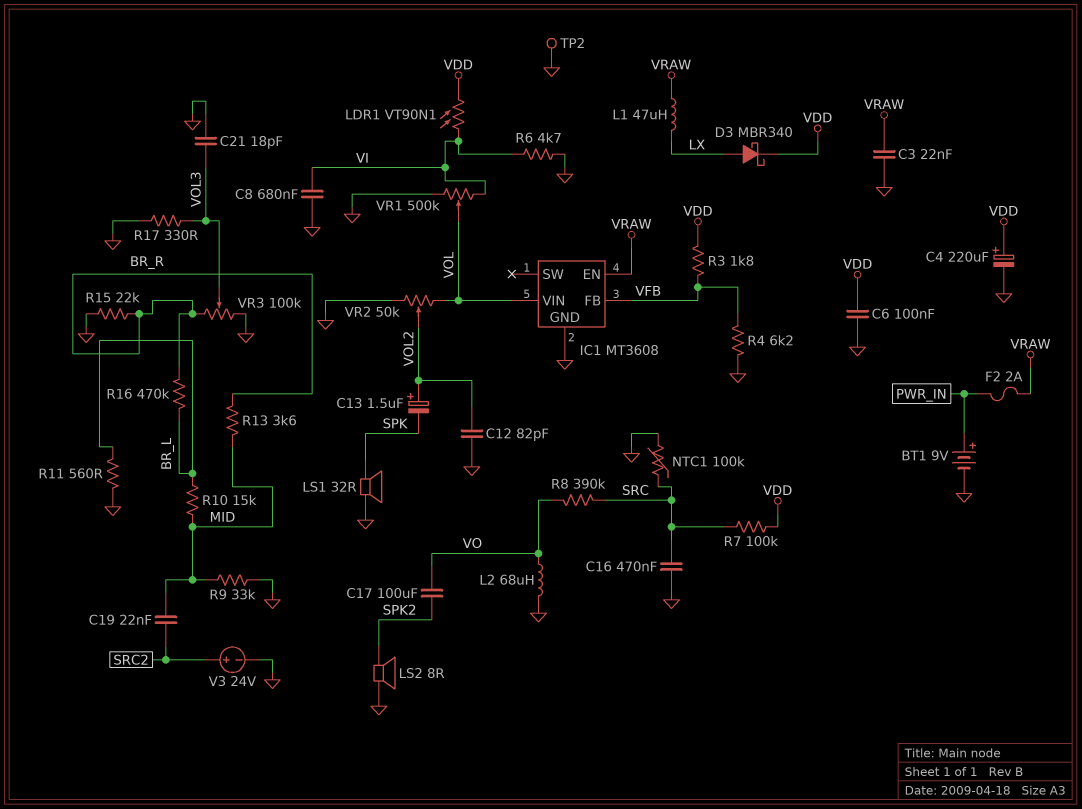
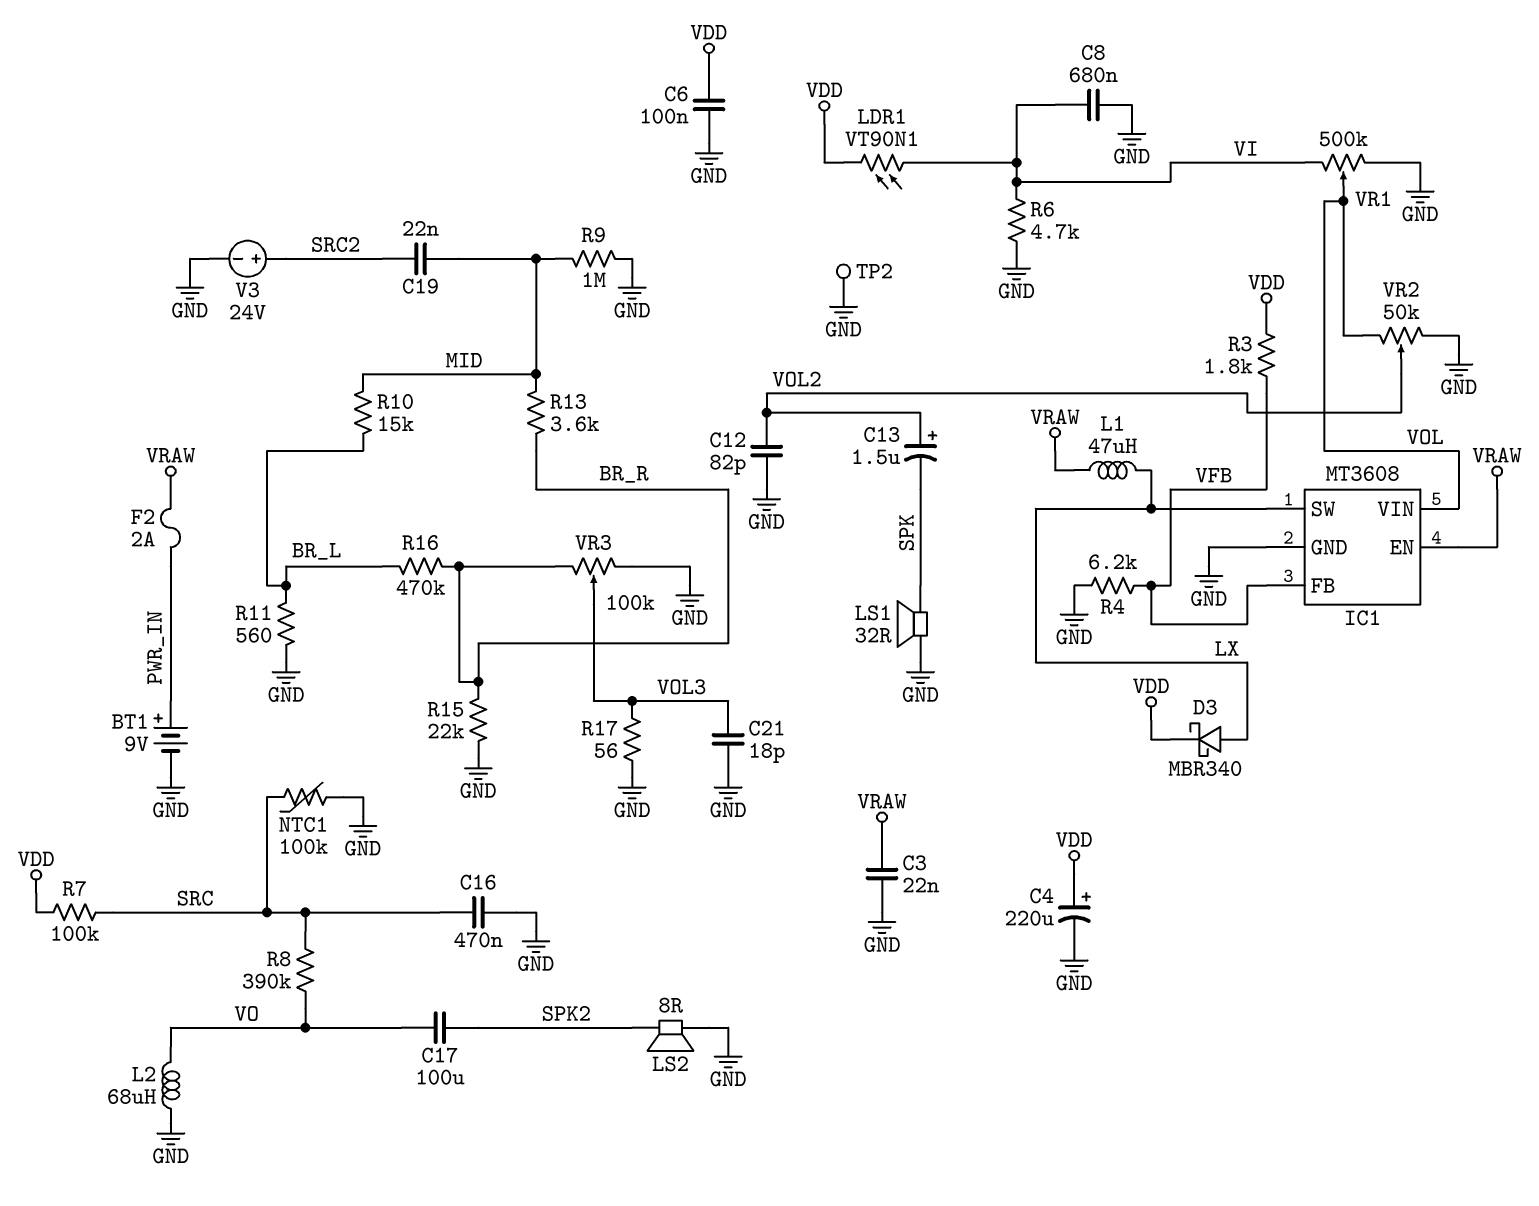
IC1 pin SW: none -> LX
R9: 33k (GND, MID) -> 1M (GND, MID)
R17: 330 (GND, VOL3) -> 56 (GND, VOL3)

